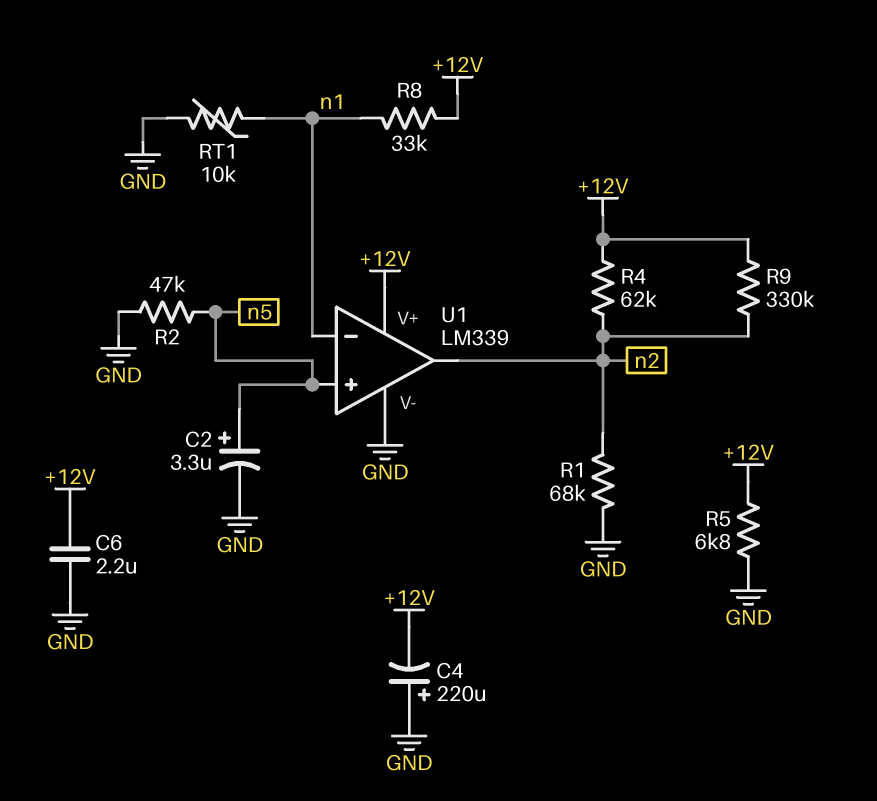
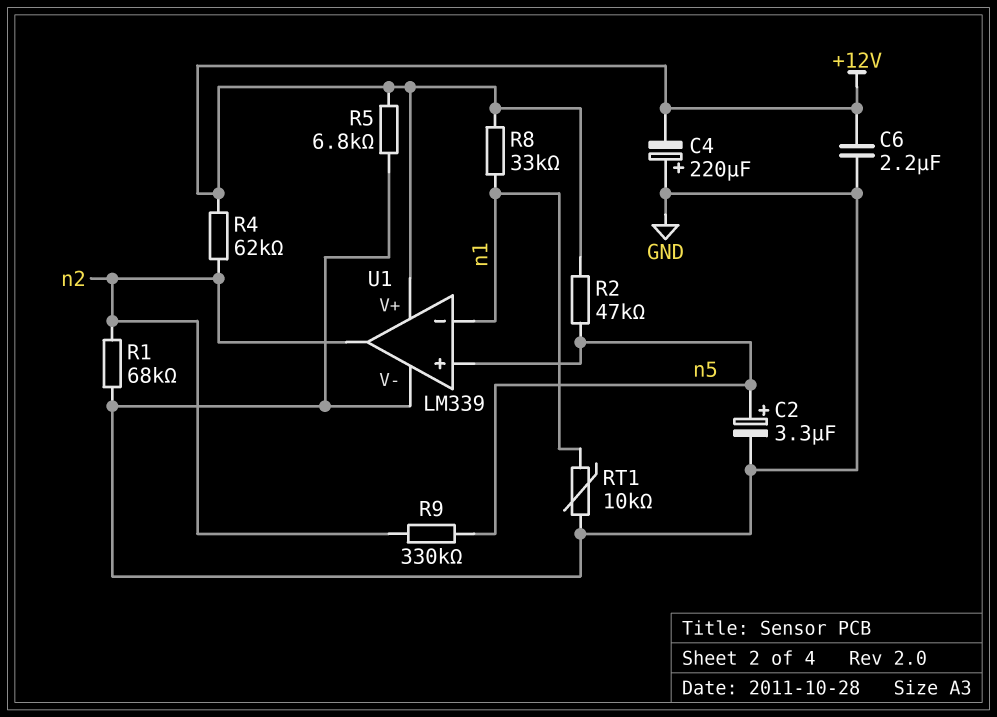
R2: 47k (GND, n5) -> 47k (+12V, n5)
R9: 330k (+12V, n2) -> 330k (n2, n5)

